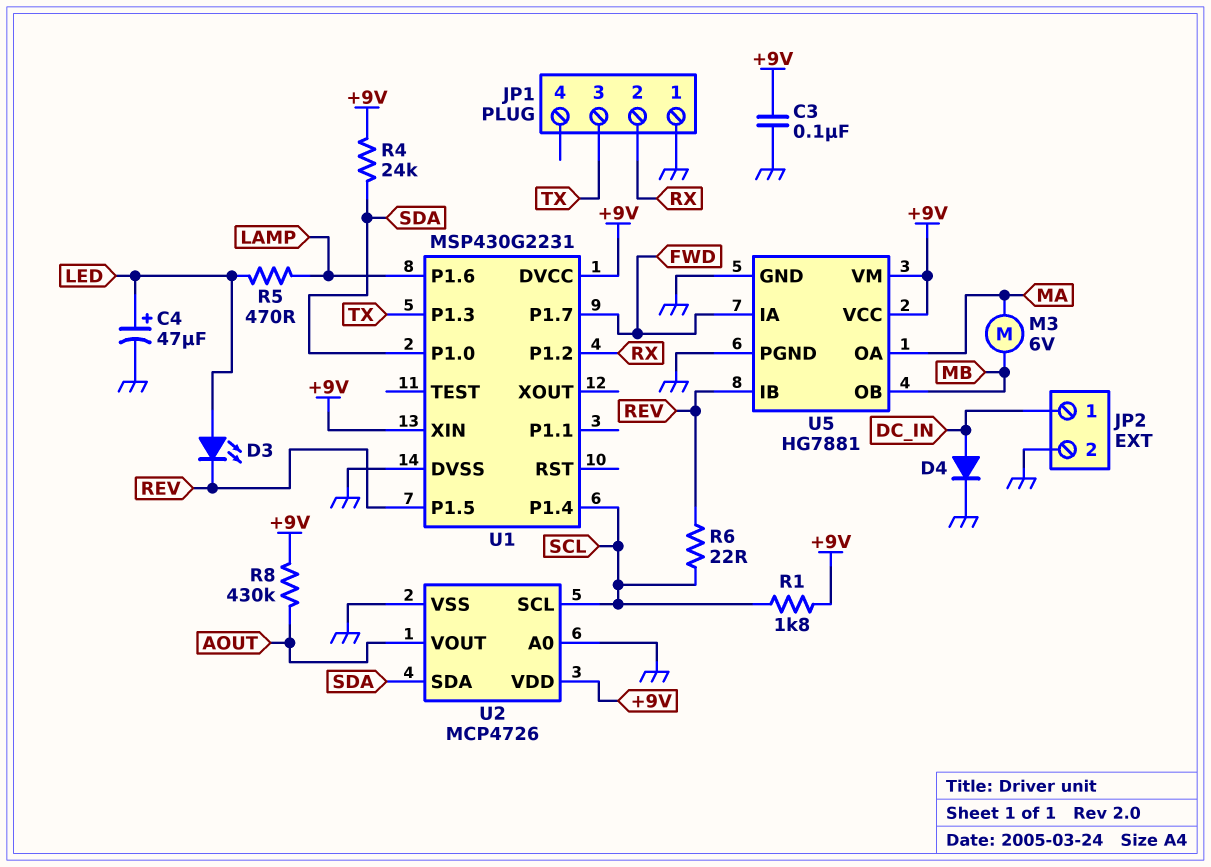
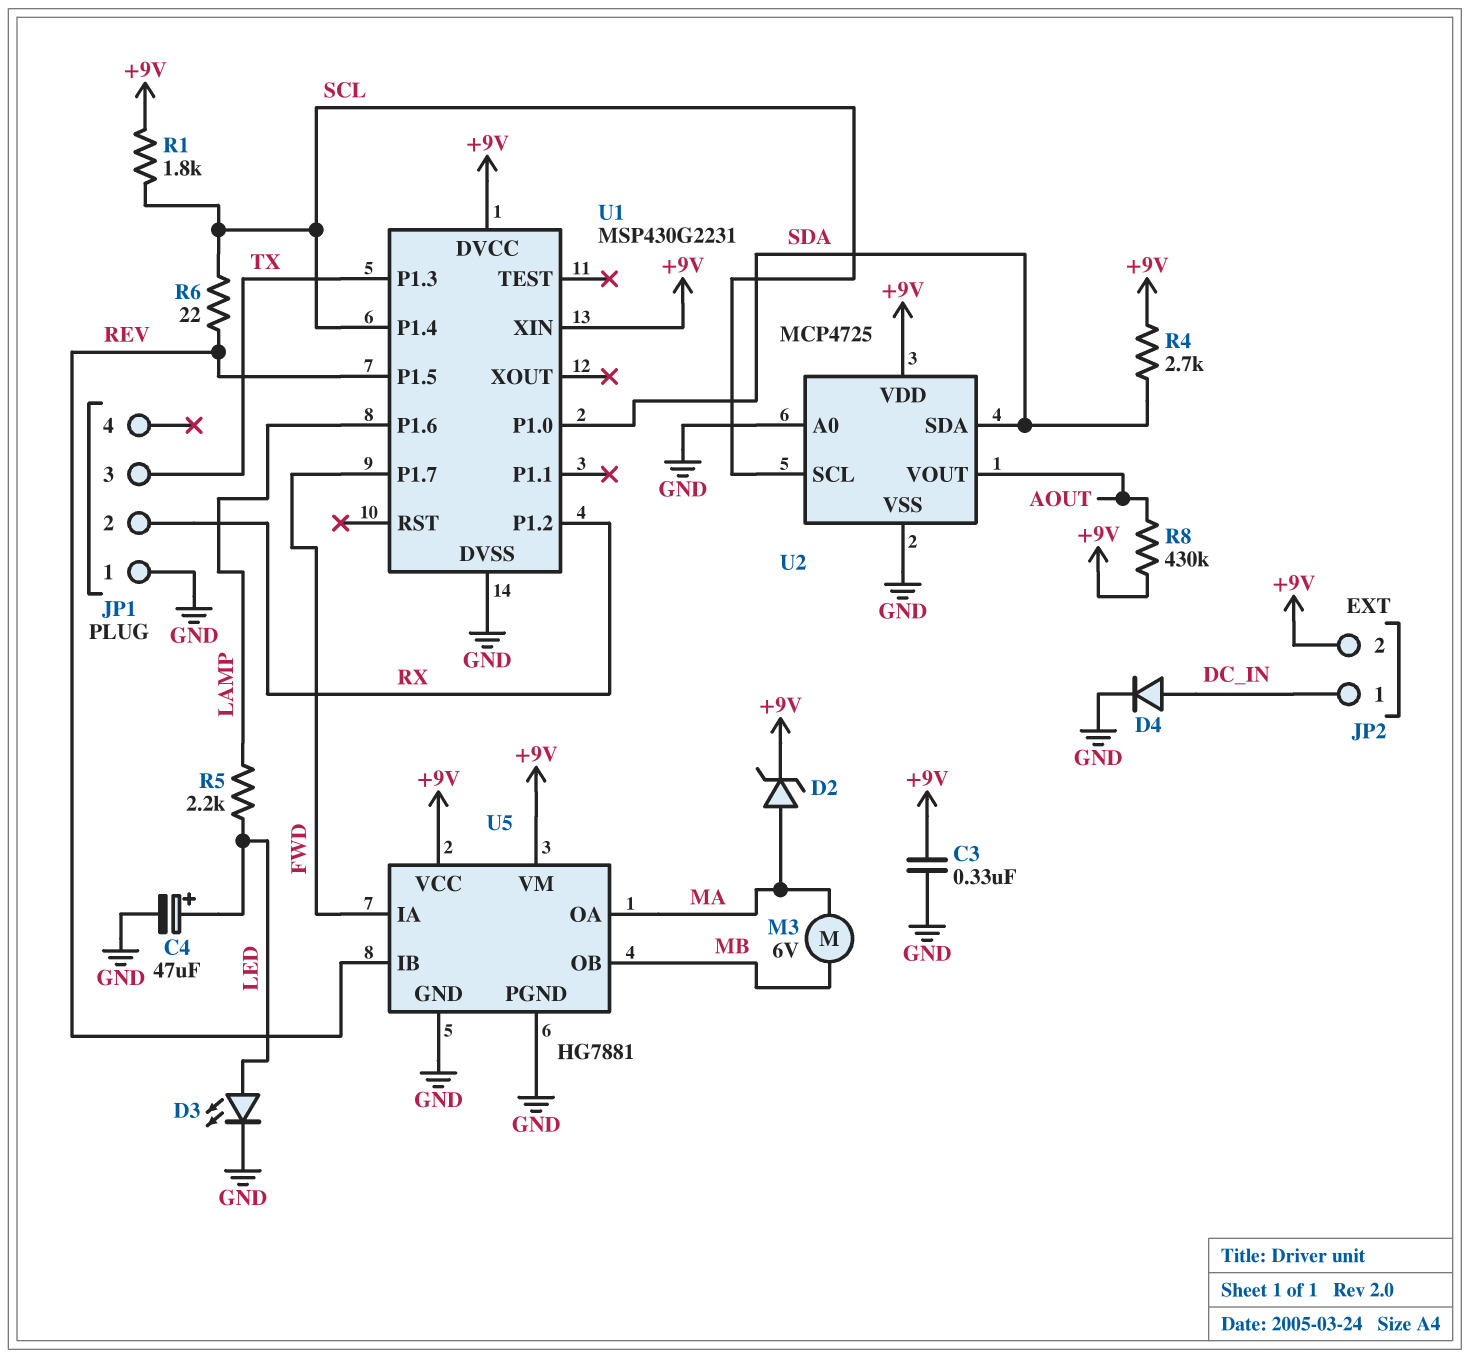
C3: 100nF (+9V, GND) -> 330nF (+9V, GND)
D2: none -> zener (A MA, K +9V)
D3: LED (A LED, K REV) -> LED (A LED, K GND)
JP2 pin 2: GND -> +9V
R4: 24k (+9V, SDA) -> 2.7k (+9V, SDA)
R5: 470 (LAMP, LED) -> 2.2k (LAMP, LED)
U2: MCP4726 -> MCP4725

